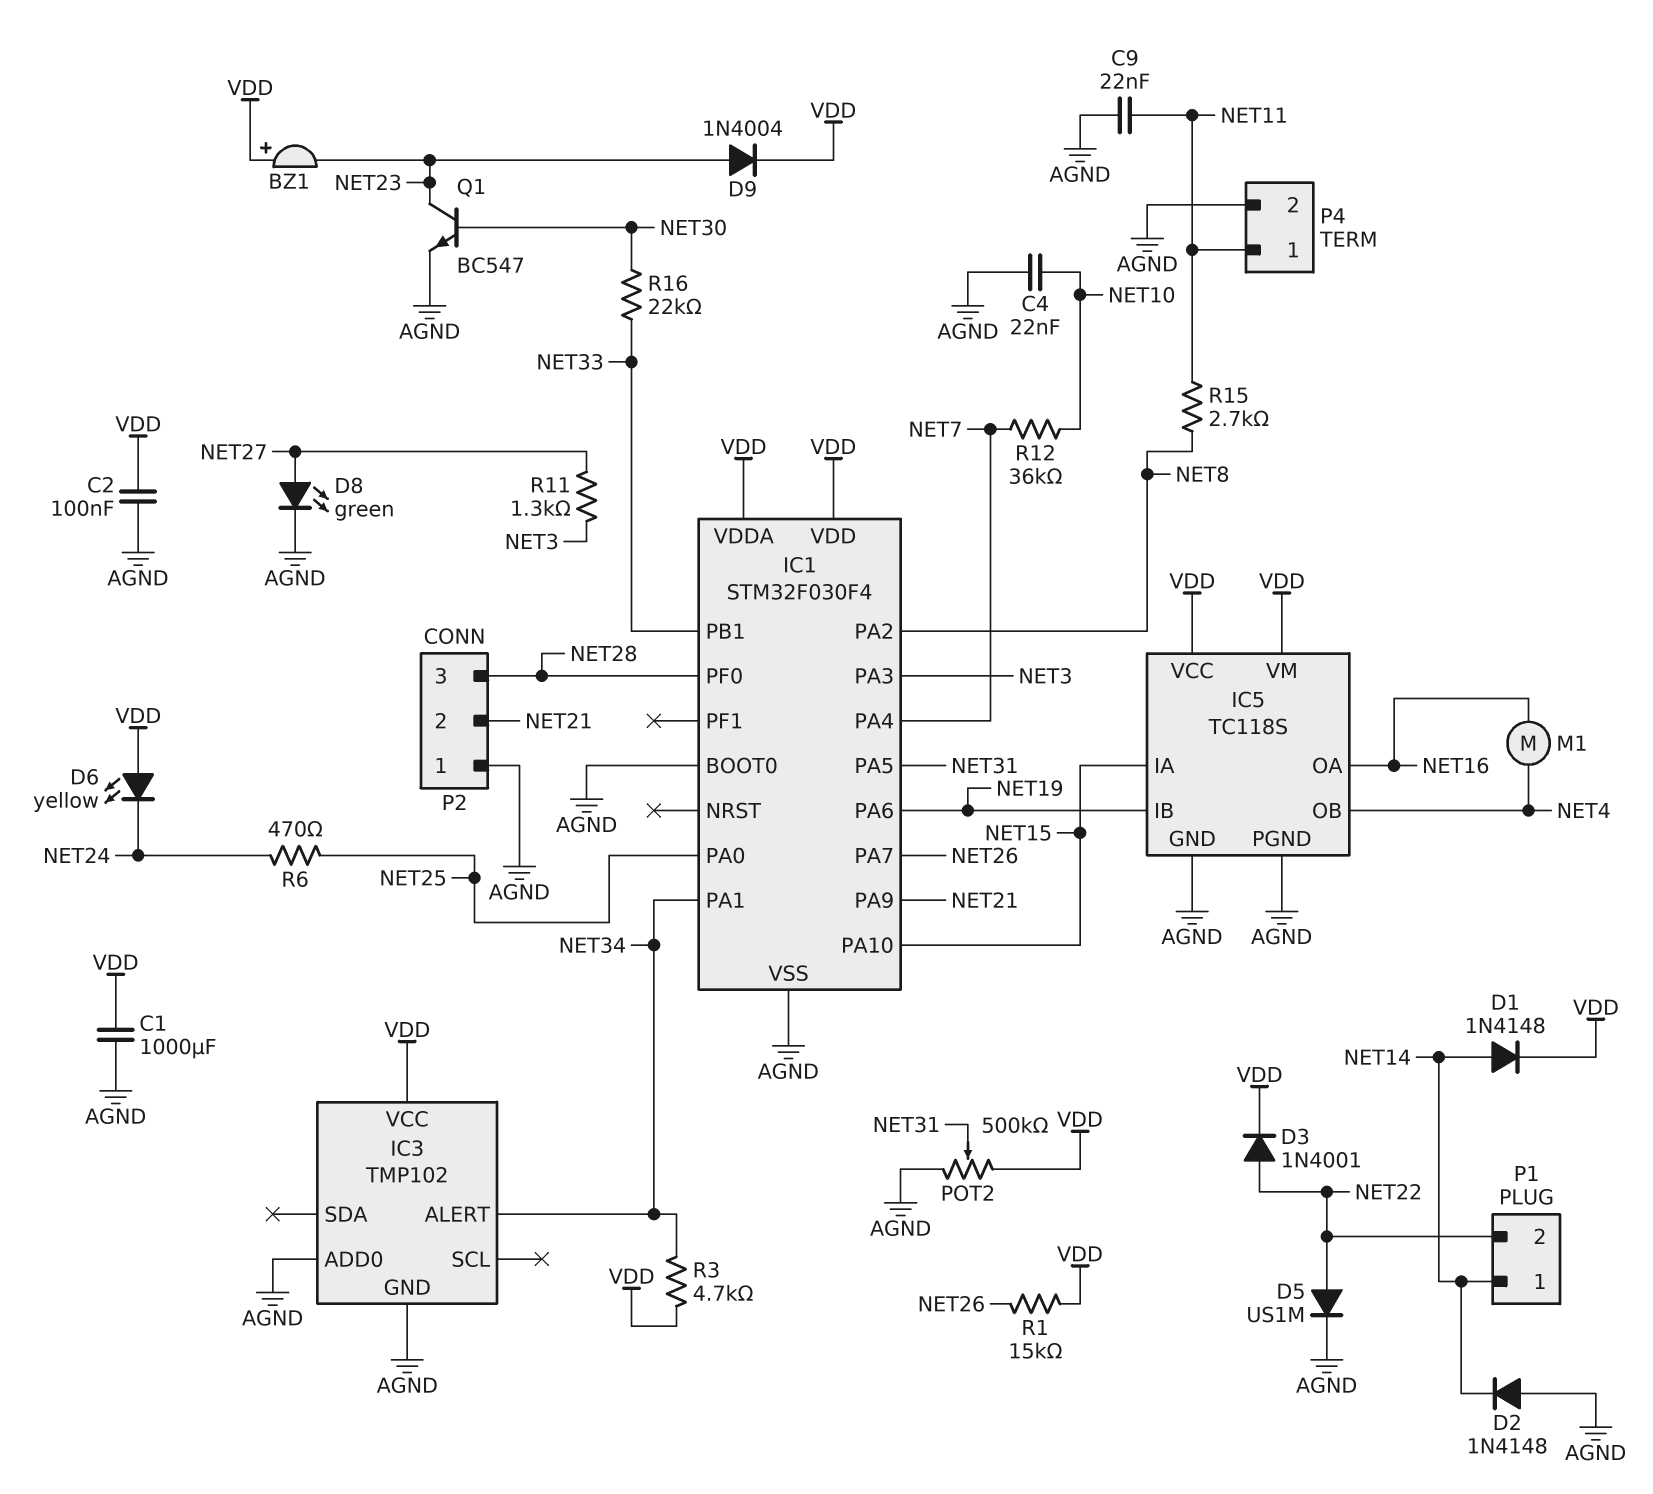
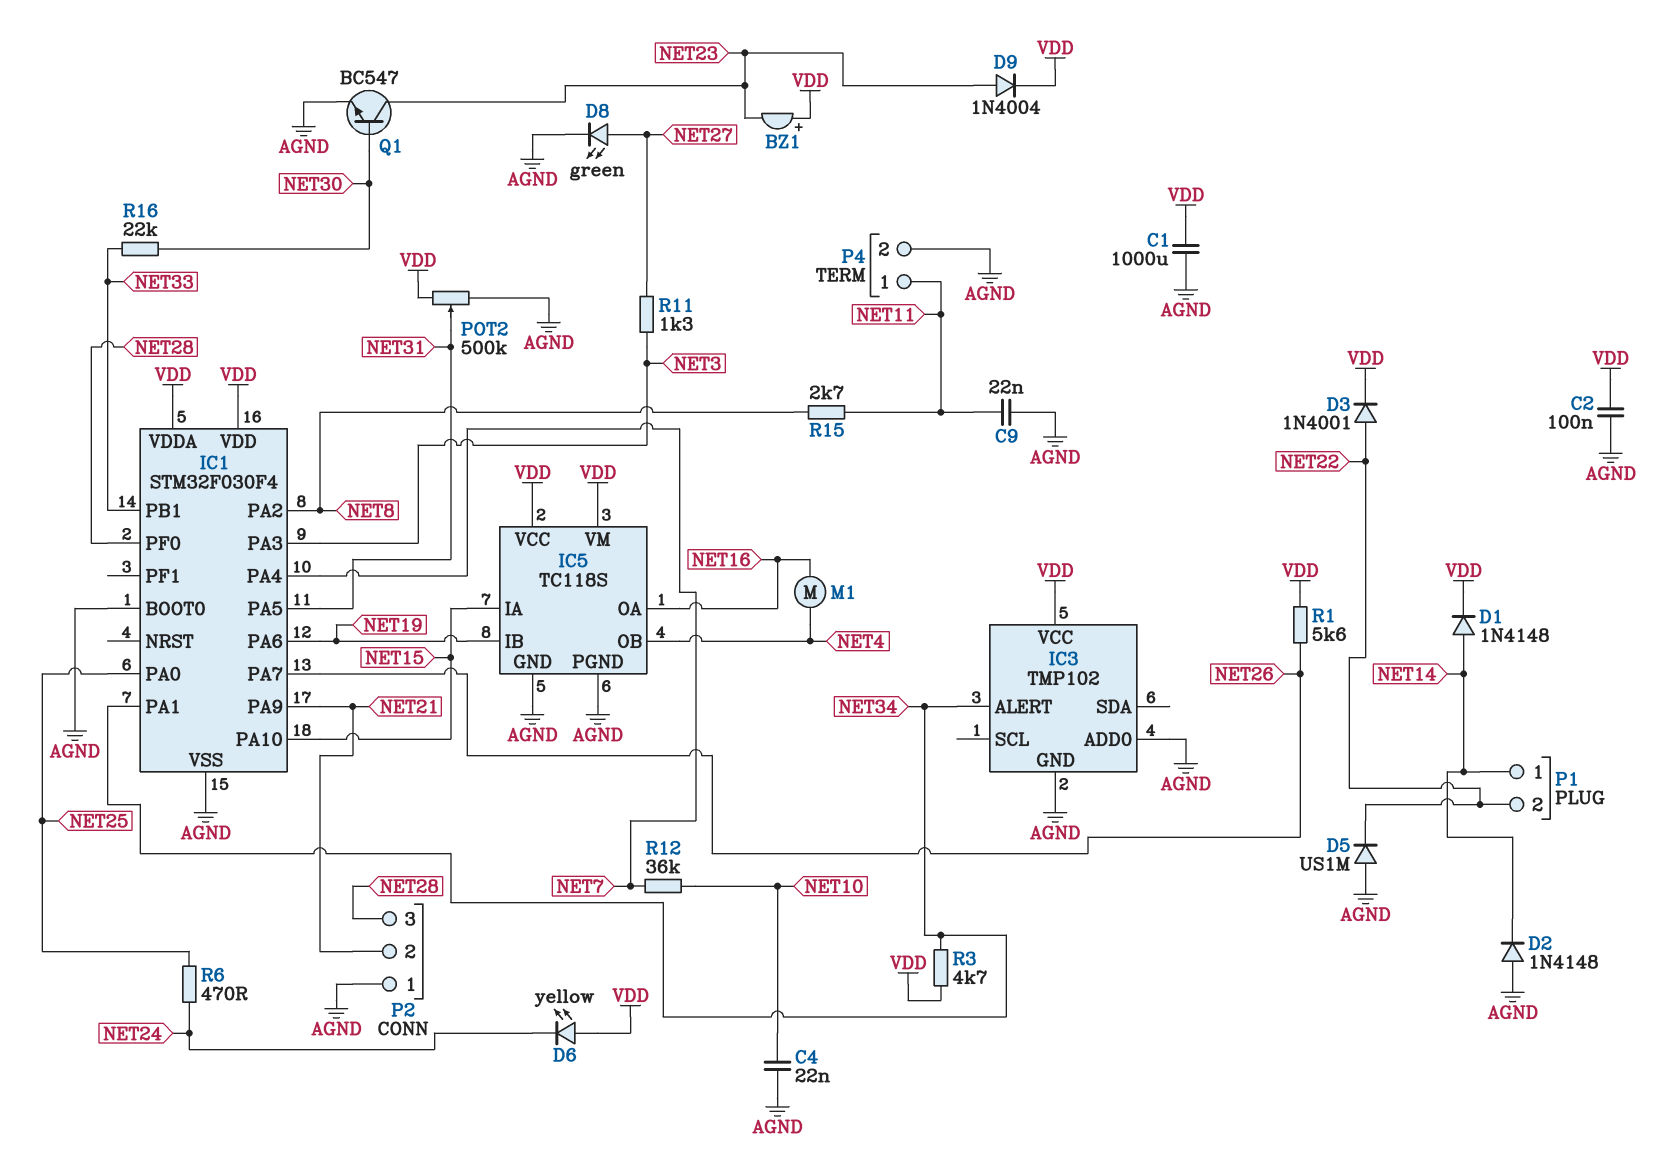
D5: diode US1M (A NET22, K AGND) -> diode US1M (A AGND, K NET22)
R1: 15k (NET26, VDD) -> 5.6k (NET26, VDD)

